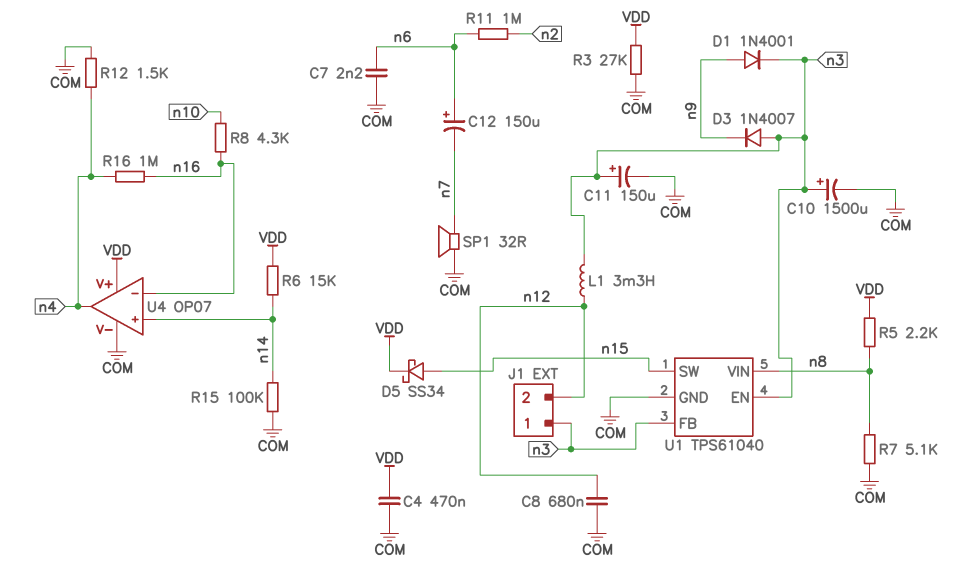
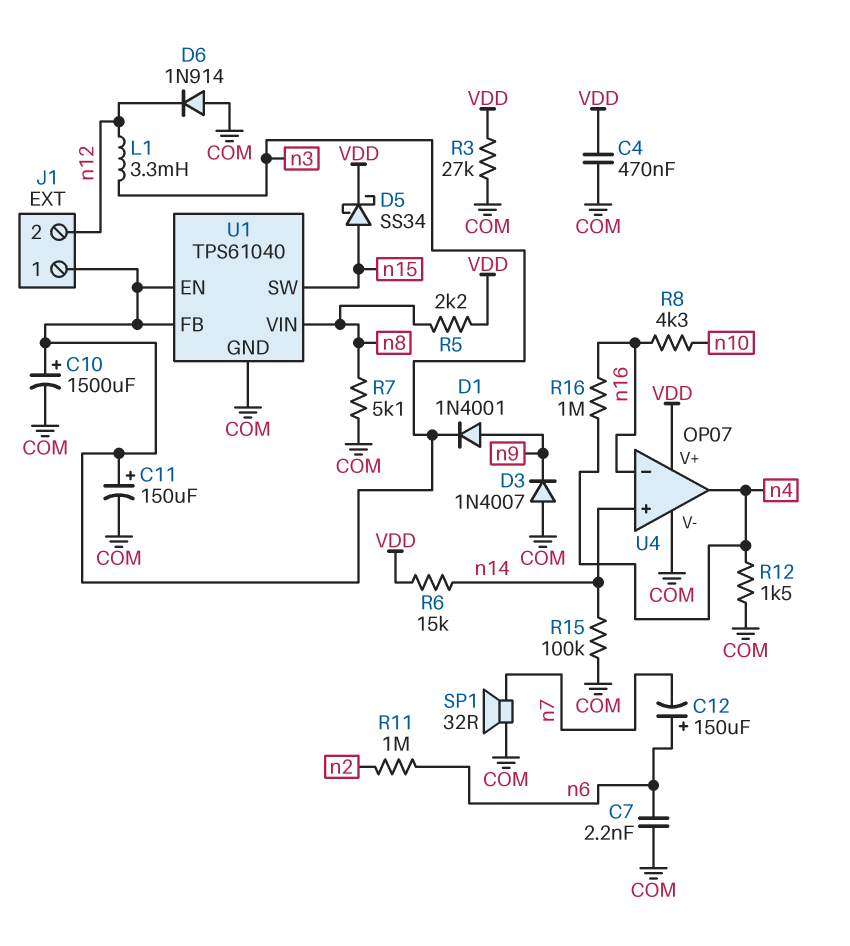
C8: 680nF (COM, n12) -> none
D3: diode 1N4007 (A n3, K n9) -> diode 1N4007 (A COM, K n9)
D6: none -> diode 1N914 (A COM, K n12)

